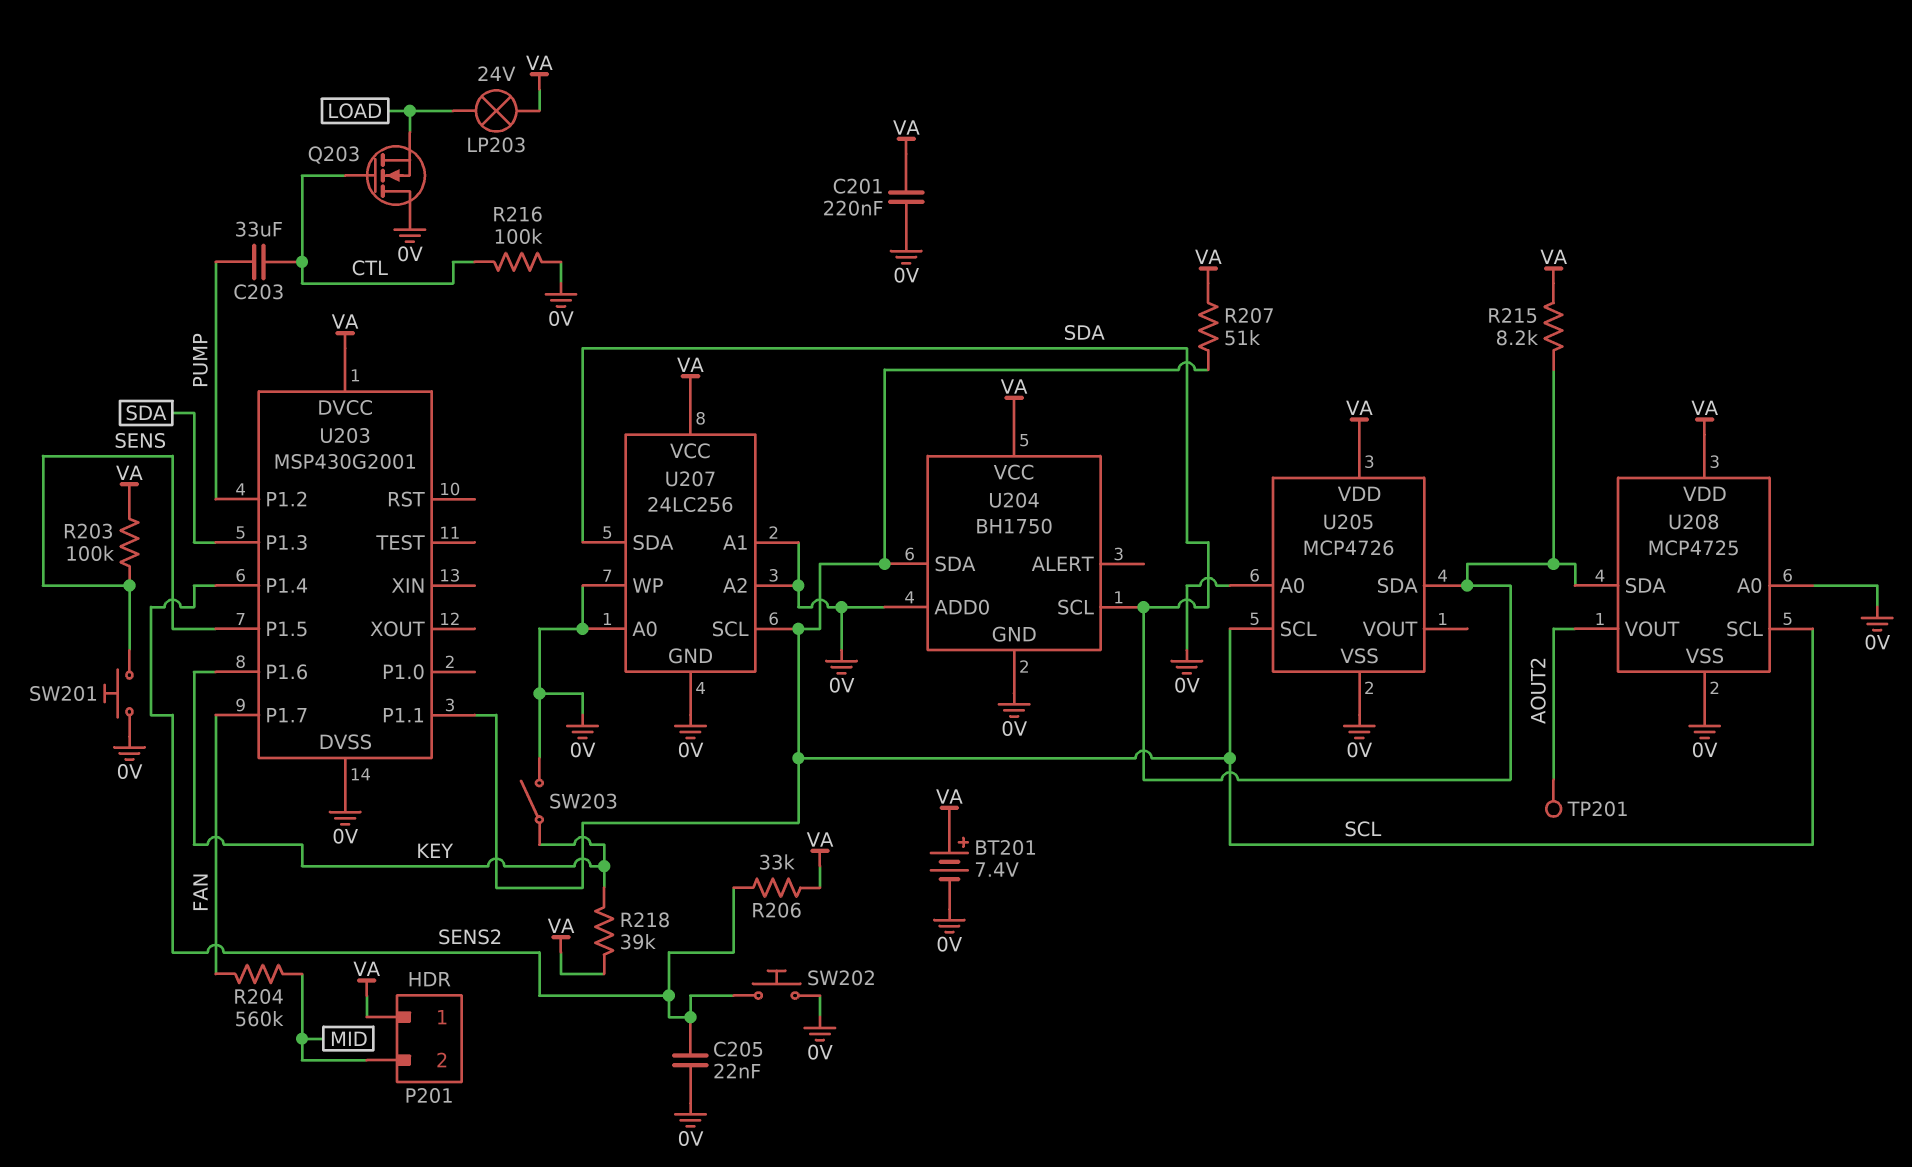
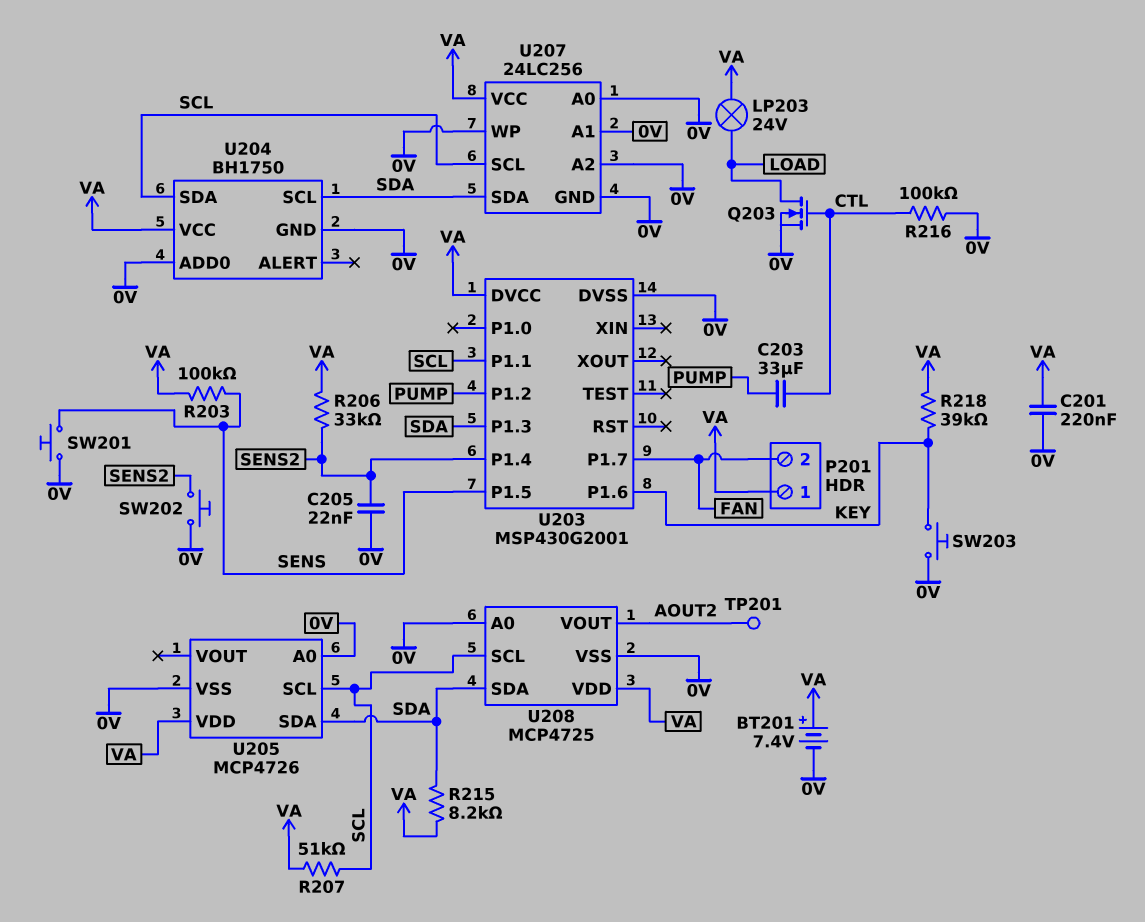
P201 pin 2: MID -> FAN
Q203: NMOS (G CTL, D 0V, S LOAD) -> NMOS (G CTL, D LOAD, S 0V)
R204: 560k (FAN, MID) -> none
SW203: switch (0V, KEY) -> button (0V, KEY)

